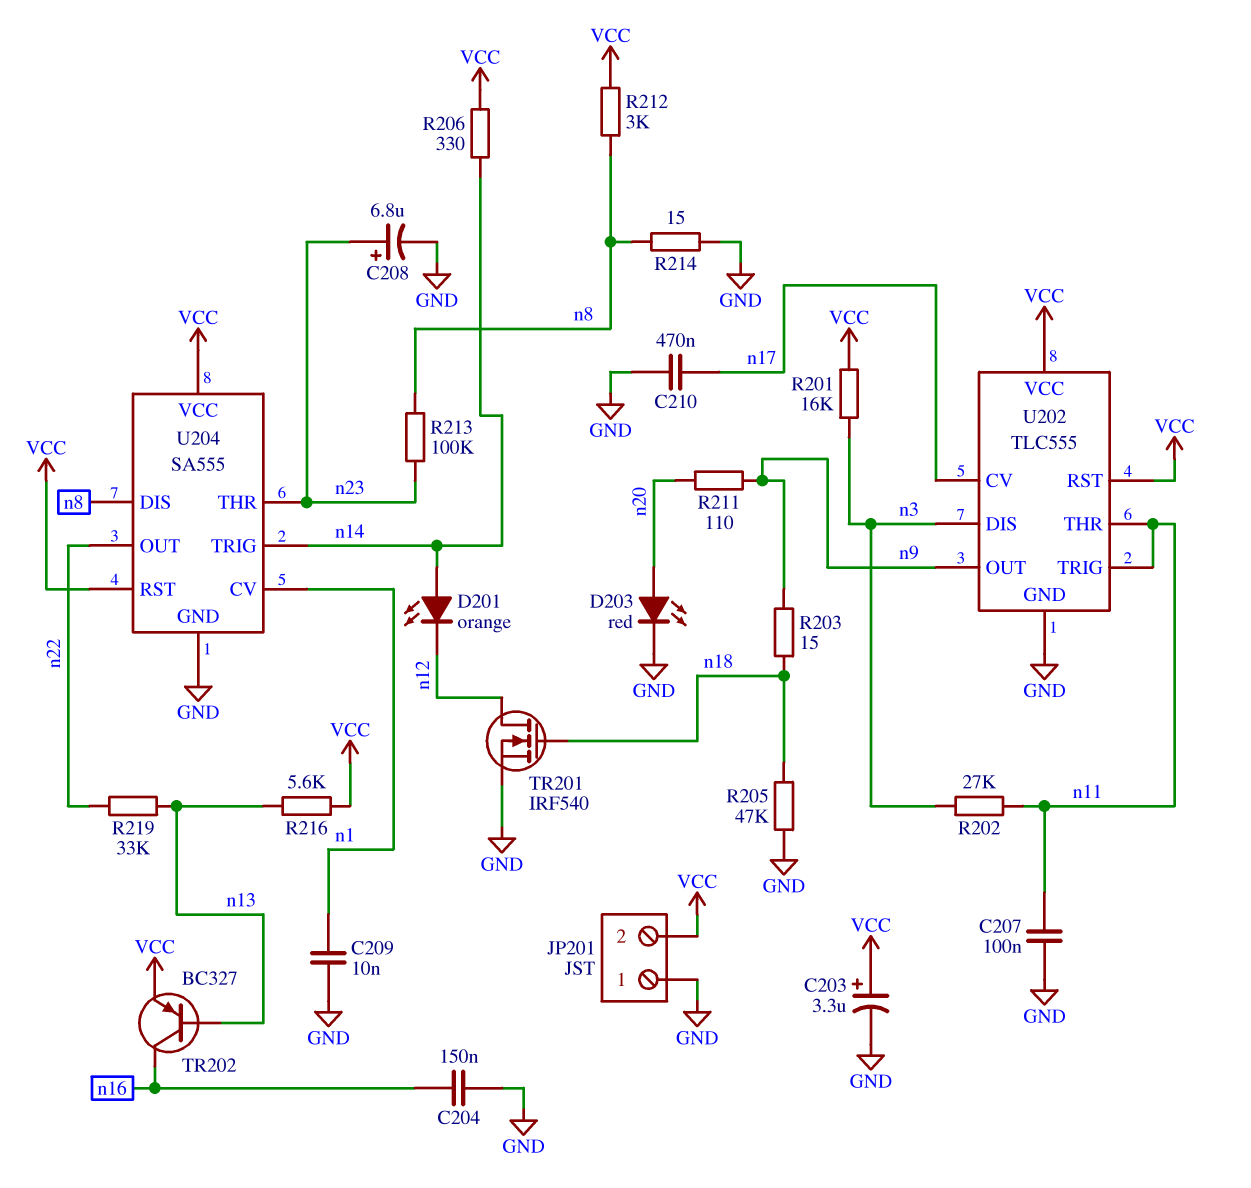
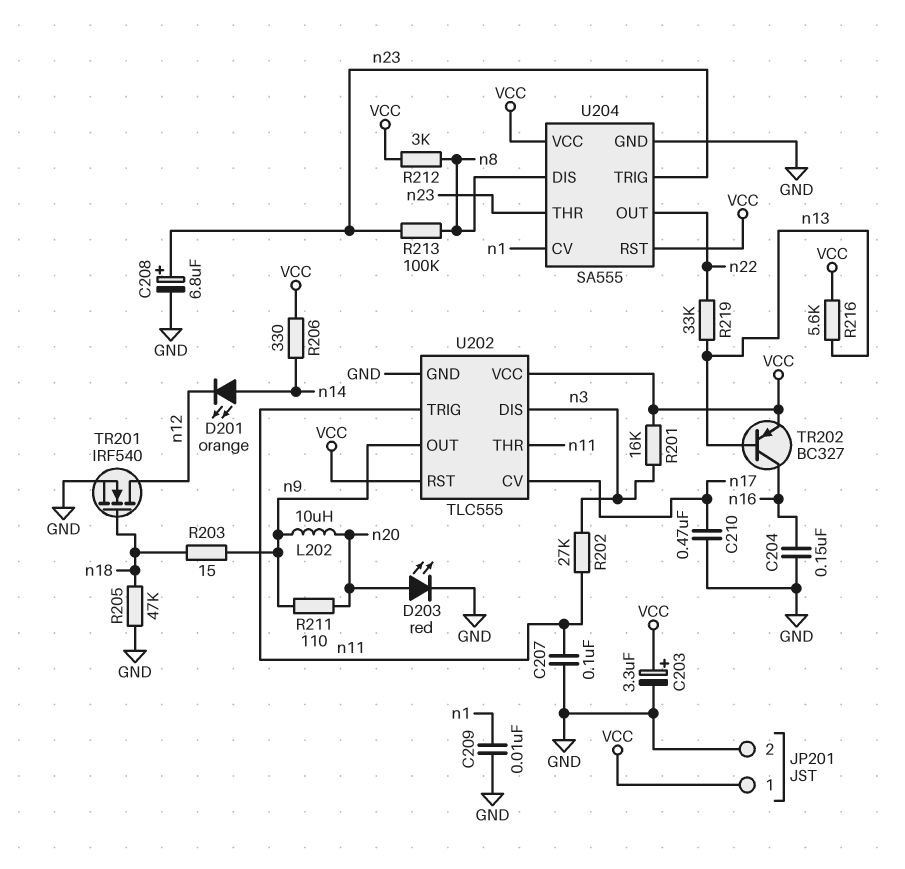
JP201 pin 1: GND -> VCC
JP201 pin 2: VCC -> GND
L202: none -> 10uH (n9, n20)
R214: 15 (GND, n8) -> none
U204 pin TRIG: n14 -> n23

